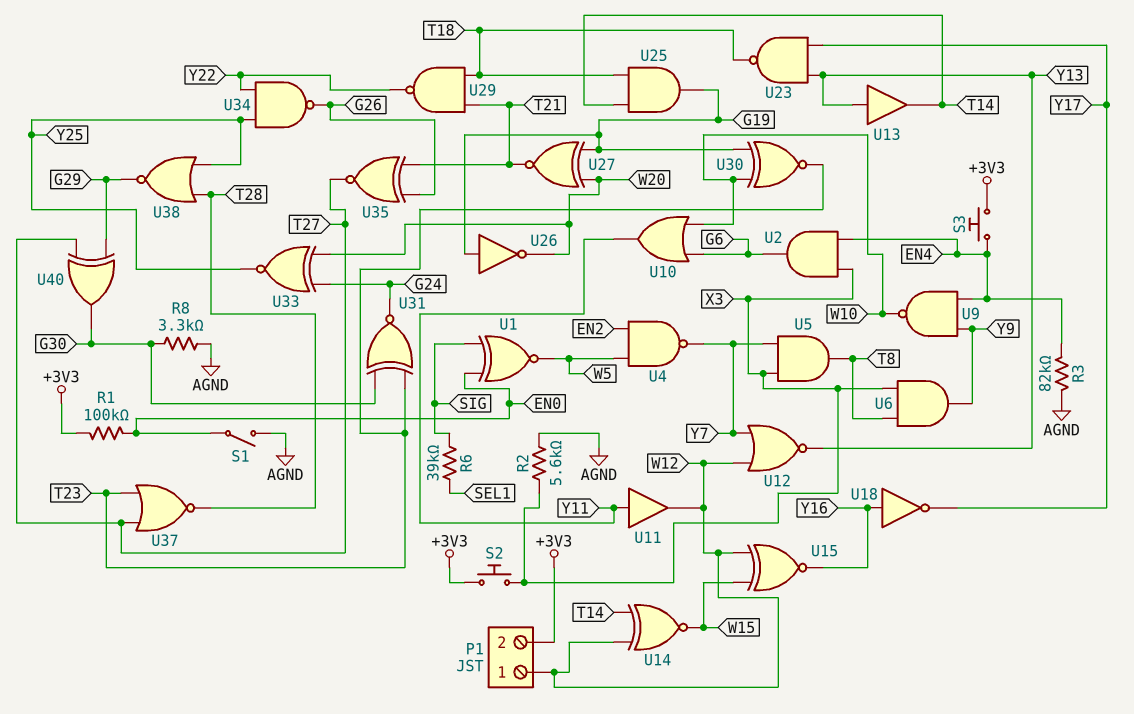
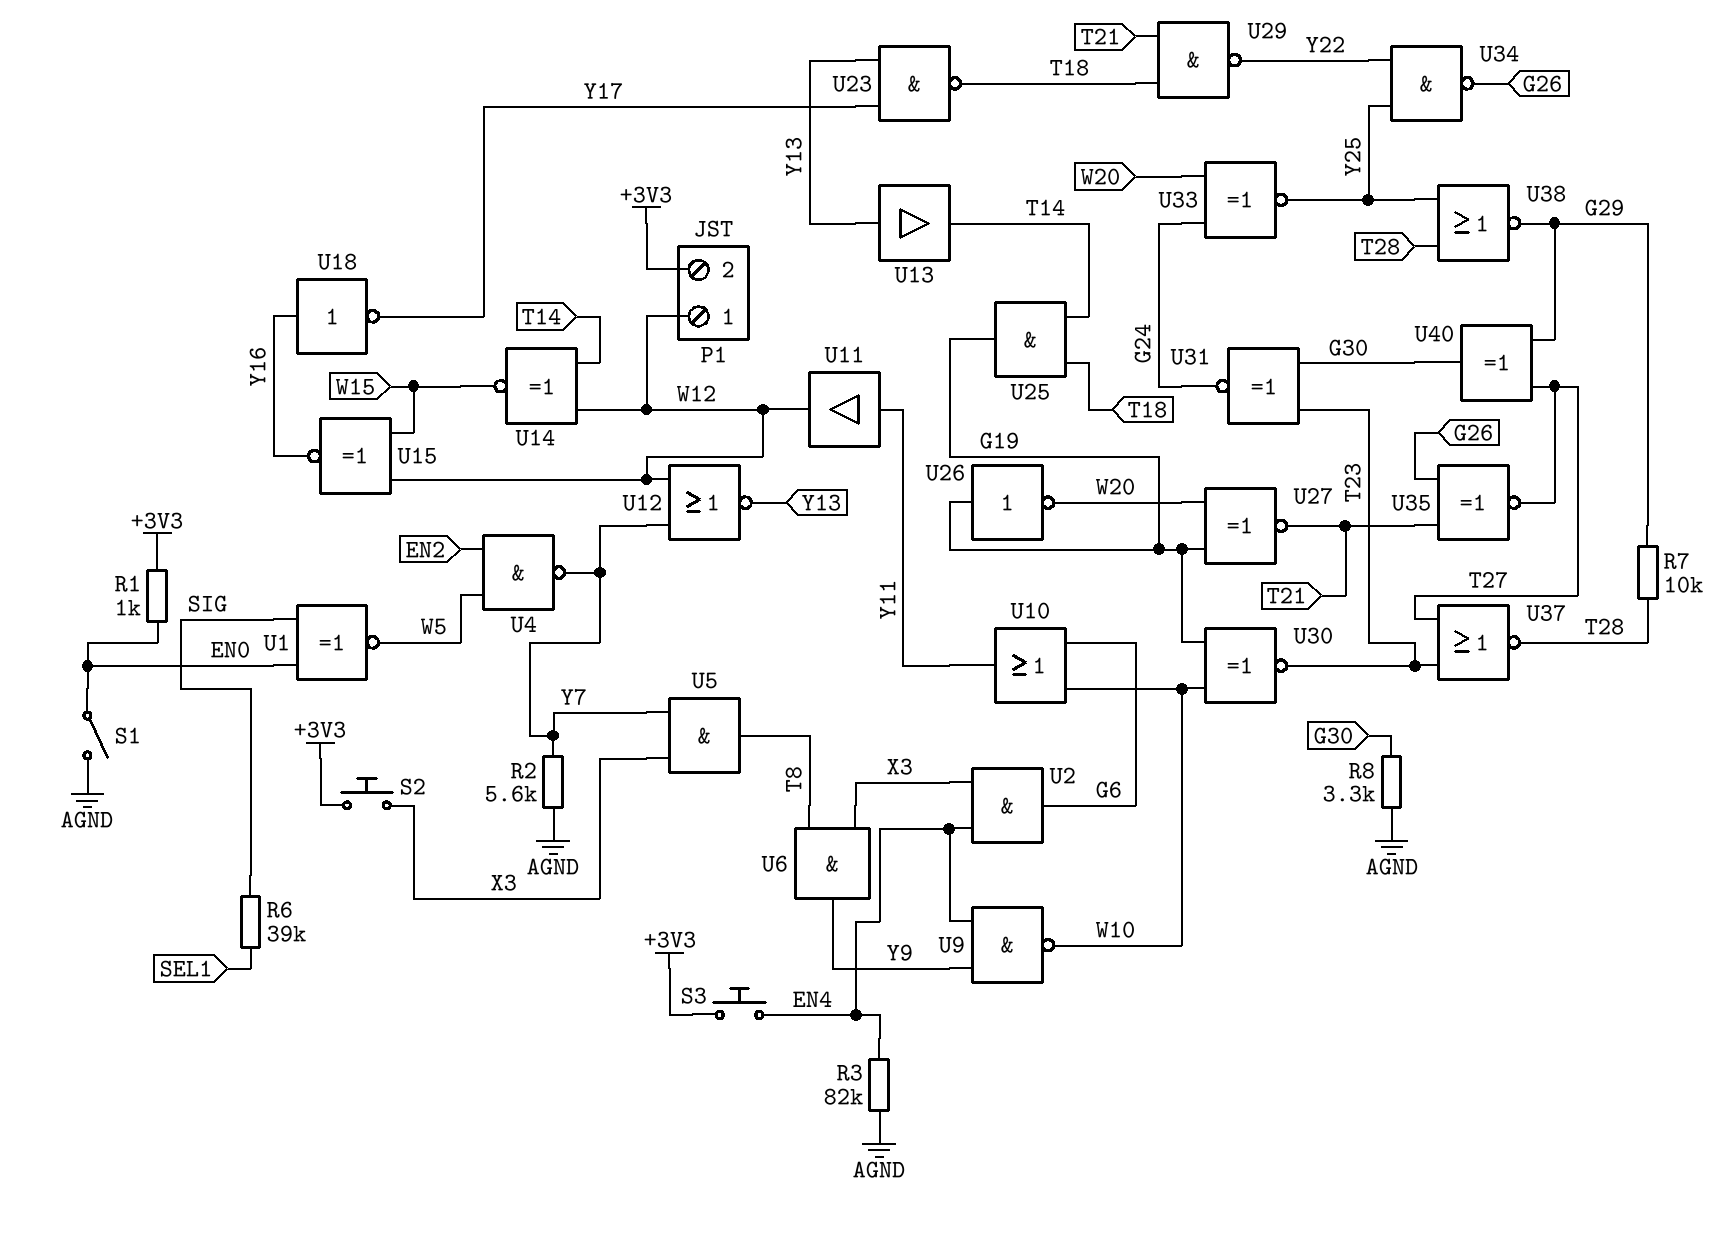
R1: 100k (+3V3, EN0) -> 1k (+3V3, EN0)
R2: 5.6k (AGND, X3) -> 5.6k (AGND, Y7)
R7: none -> 10k (G29, T28)

